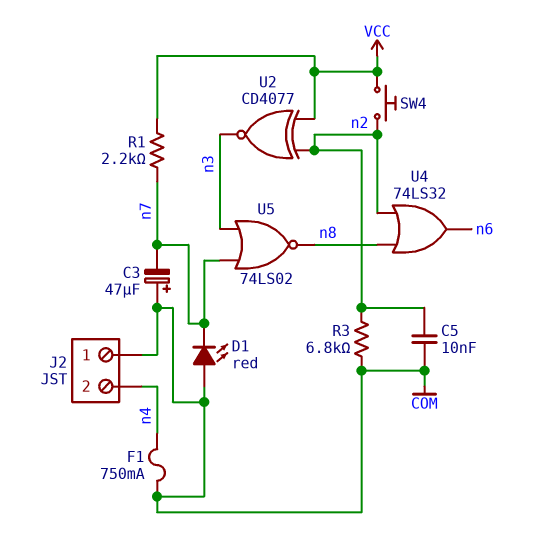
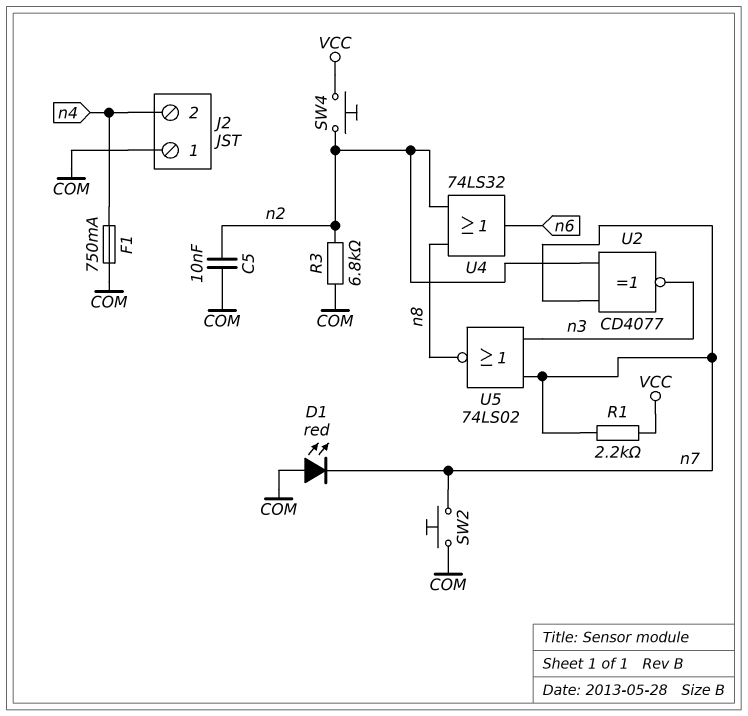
C3: 47uF (plus COM, minus n7) -> none
SW2: none -> button (COM, n7)
U2: XNOR CD4077 (in VCC, in n2, out n3) -> XNOR CD4077 (in n2, in n7, out n3)

